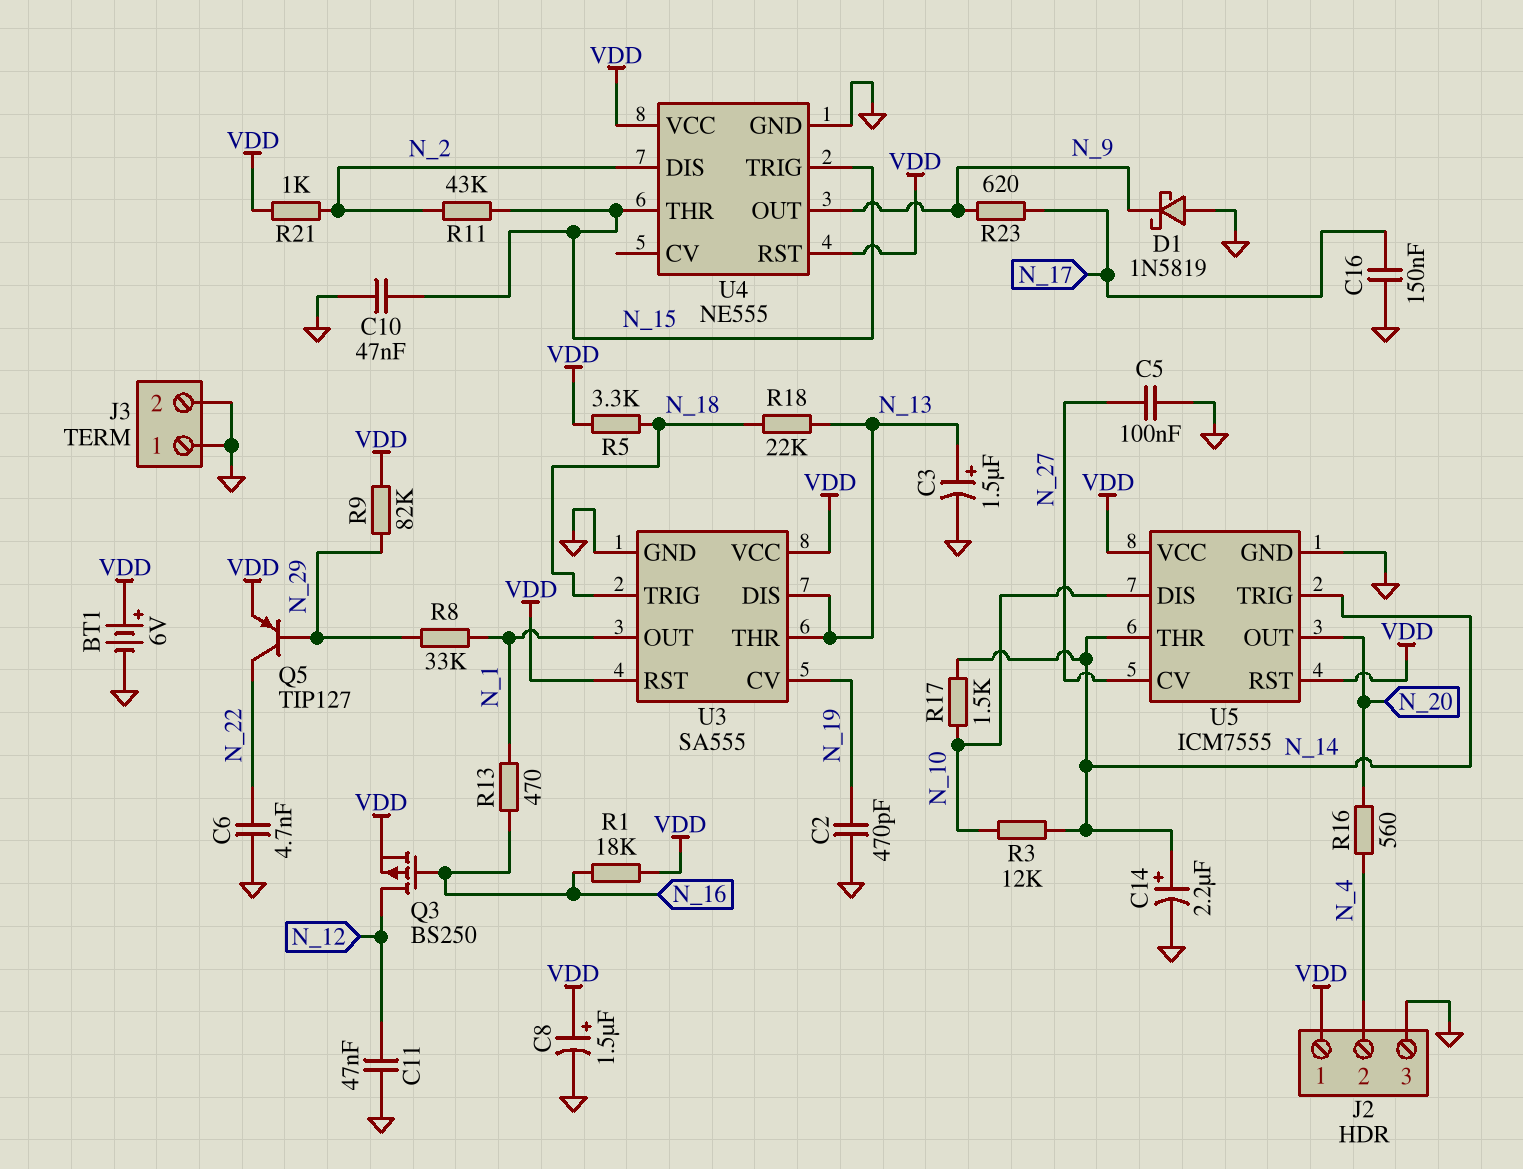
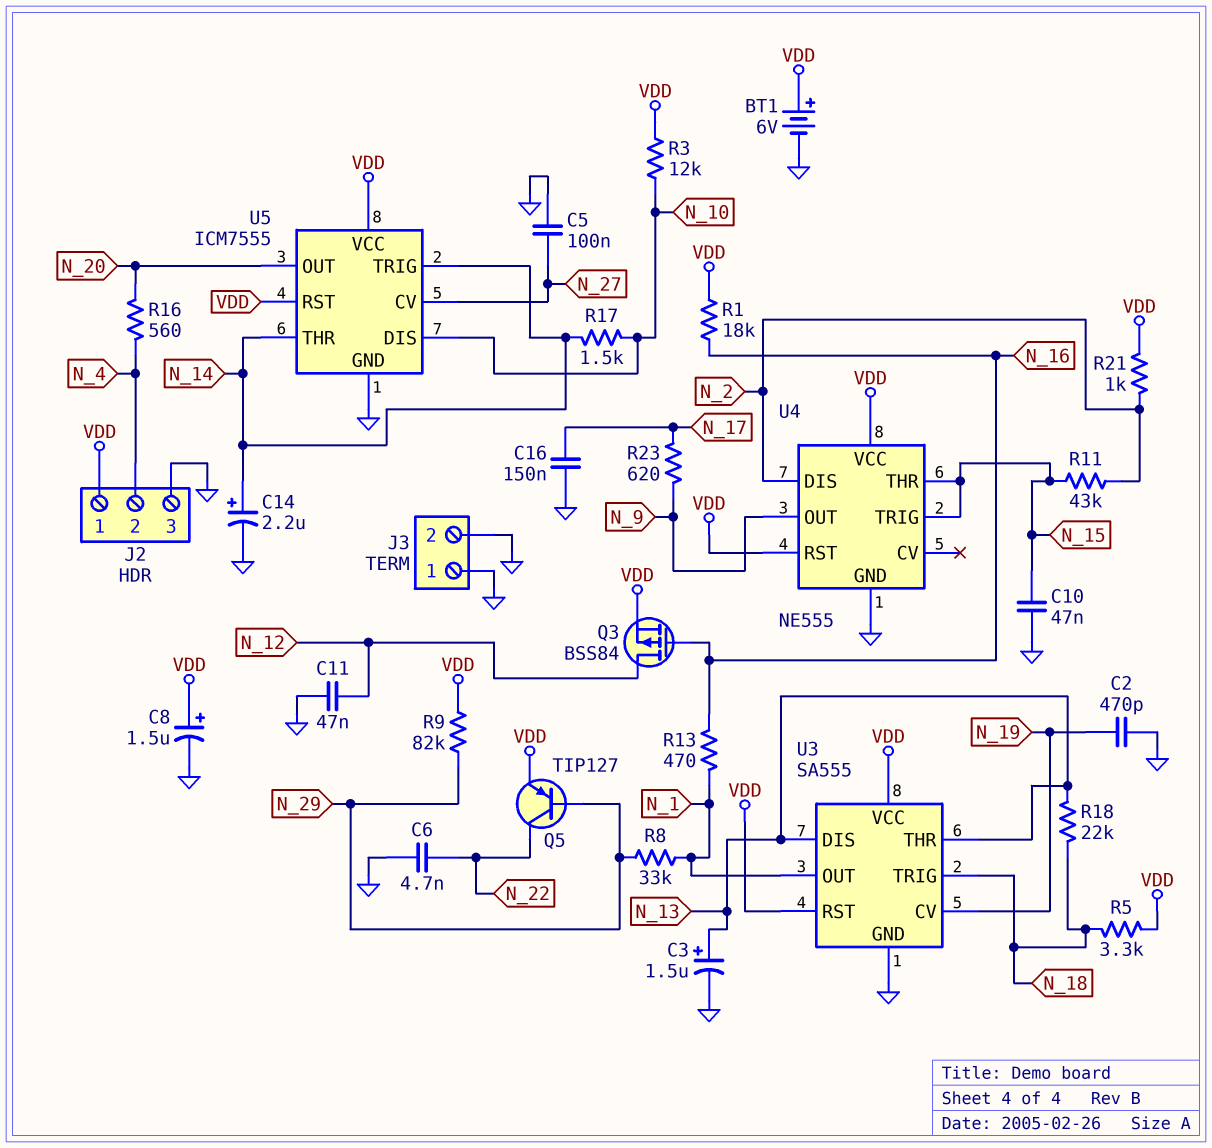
D1: schottky 1N5819 (A GND, K N_9) -> none
Q3: PMOS BS250 (G N_16, D N_12, S VDD) -> PMOS BSS84 (G N_16, D N_12, S VDD)
R3: 12k (N_10, N_14) -> 12k (N_10, VDD)

